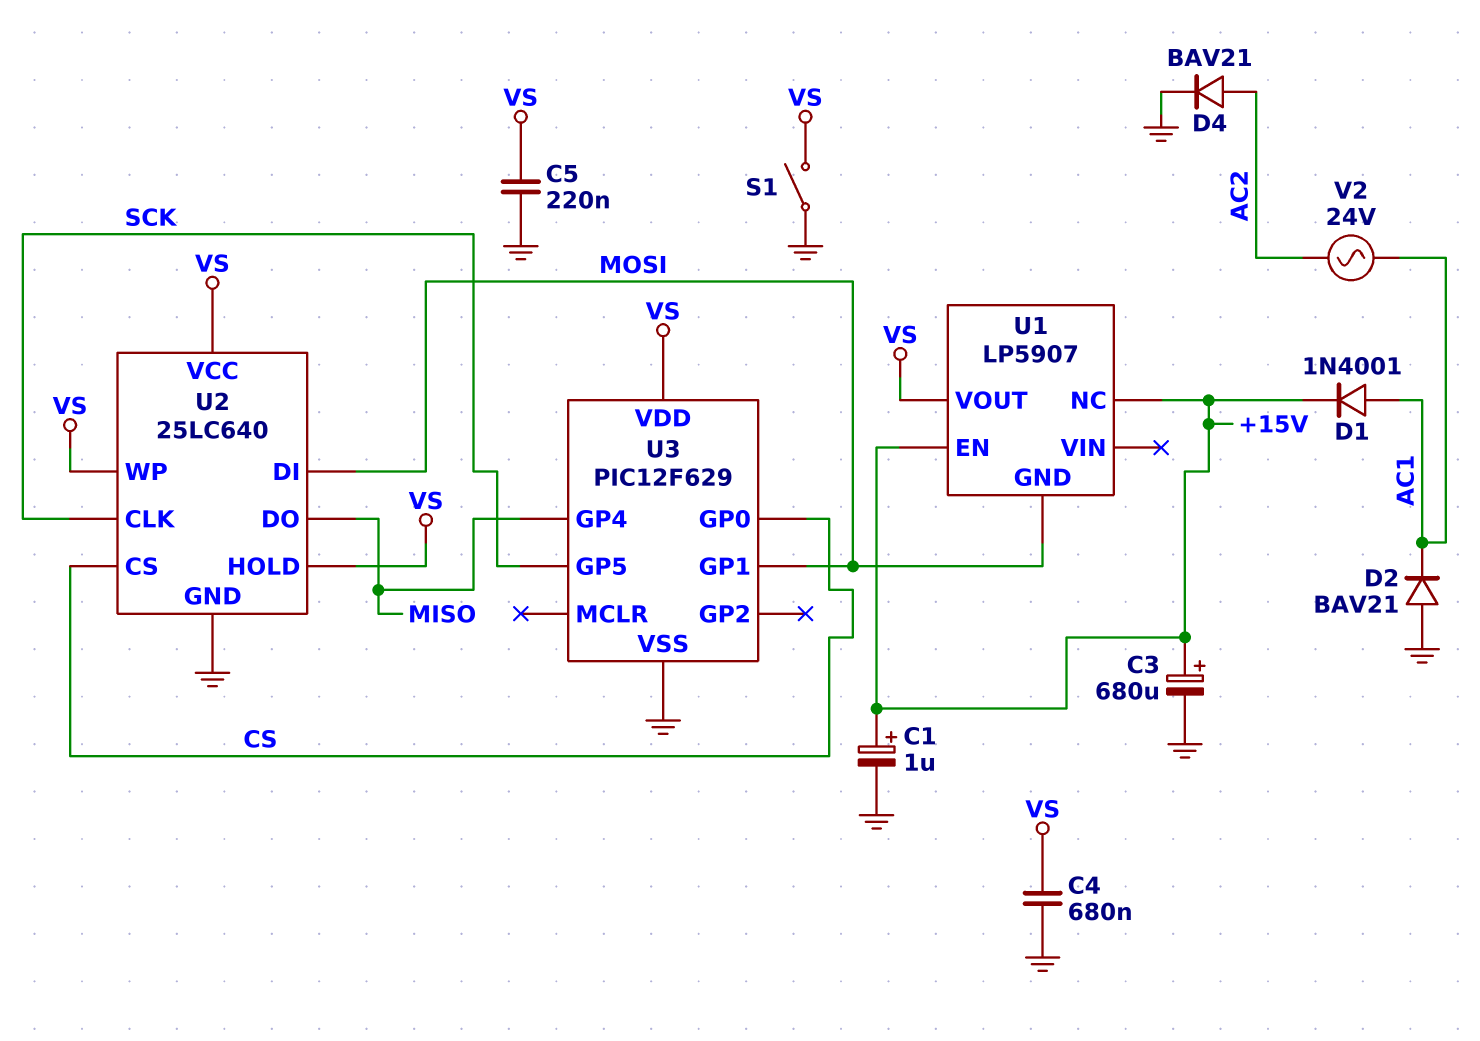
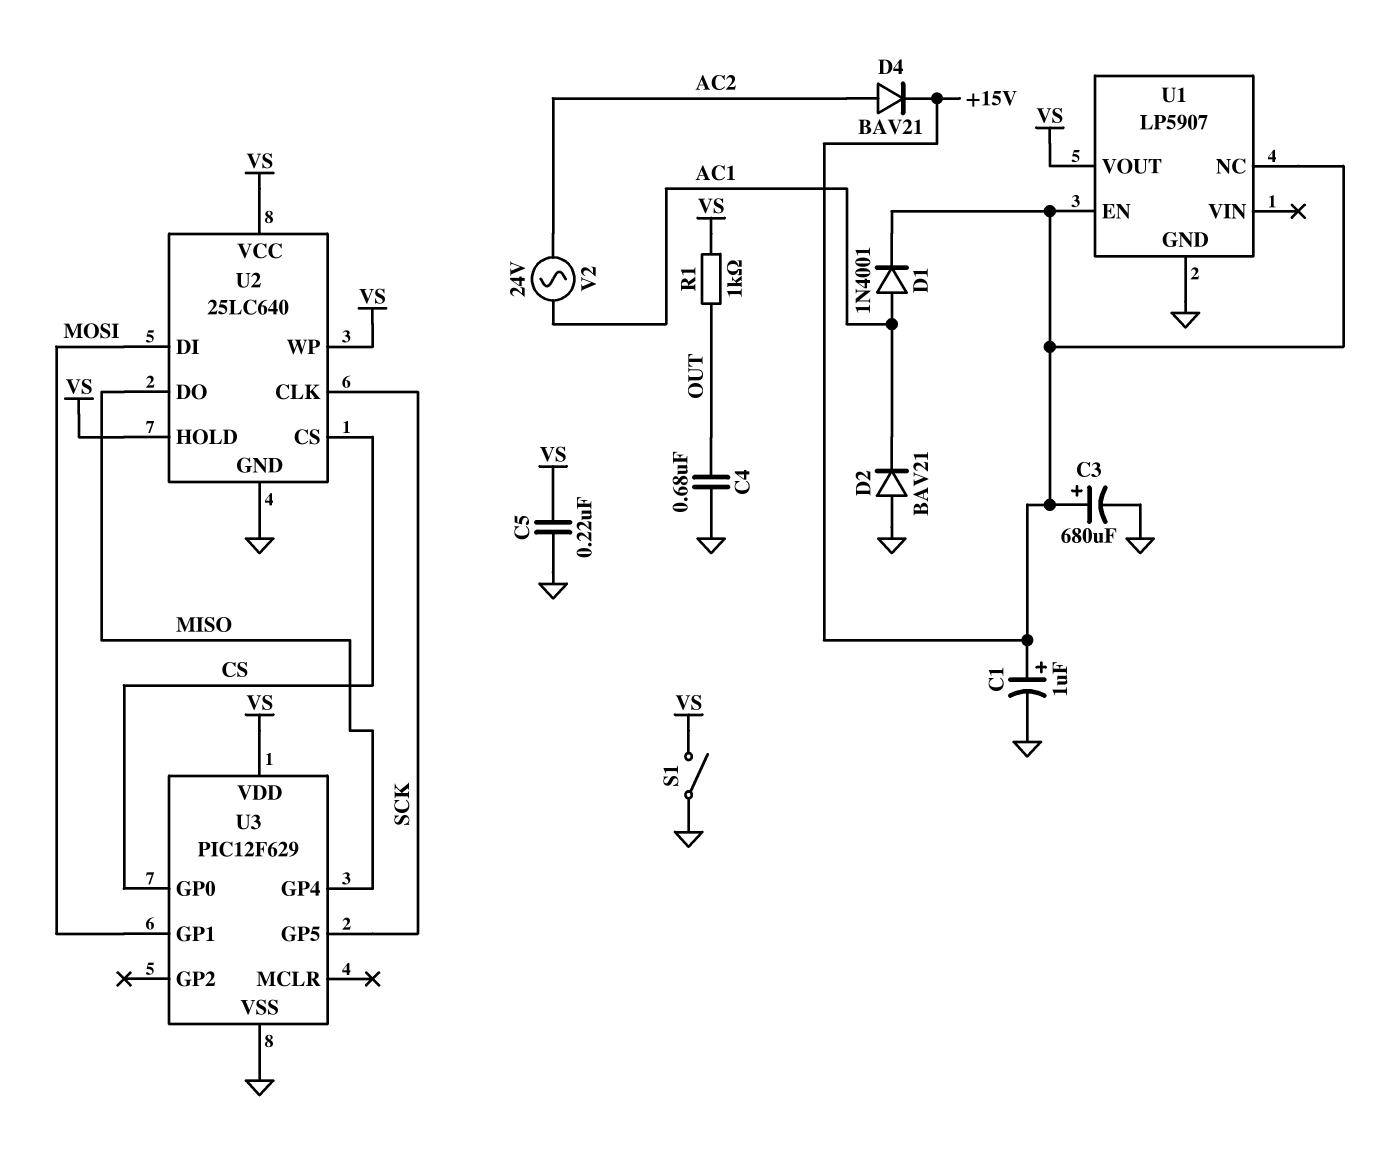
C4: 680nF (GND, VS) -> 680nF (GND, OUT)
D4: diode BAV21 (A AC2, K GND) -> diode BAV21 (A AC2, K +15V)
R1: none -> 1k (OUT, VS)
U1 pin GND: MOSI -> GND

